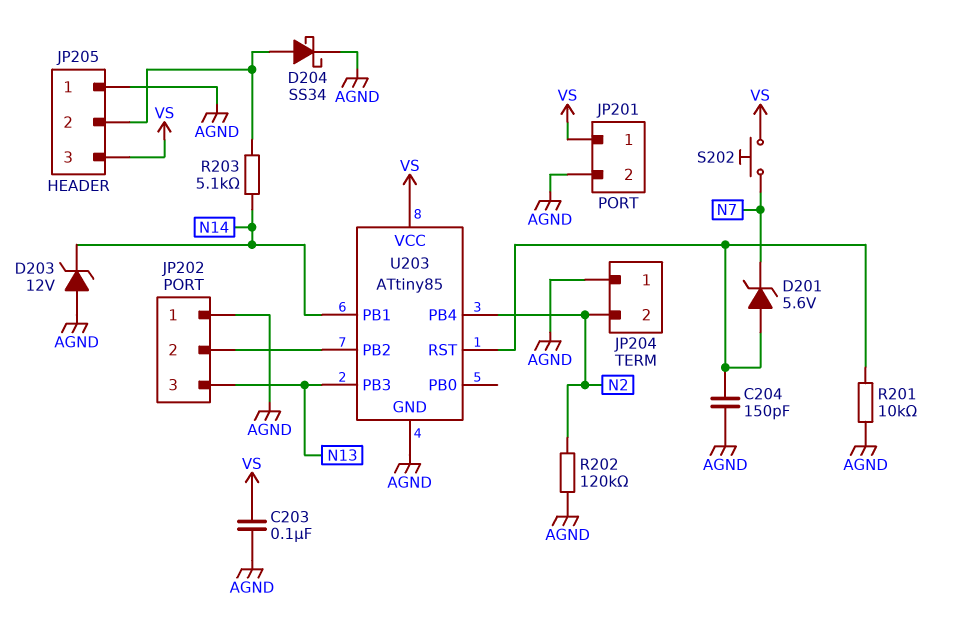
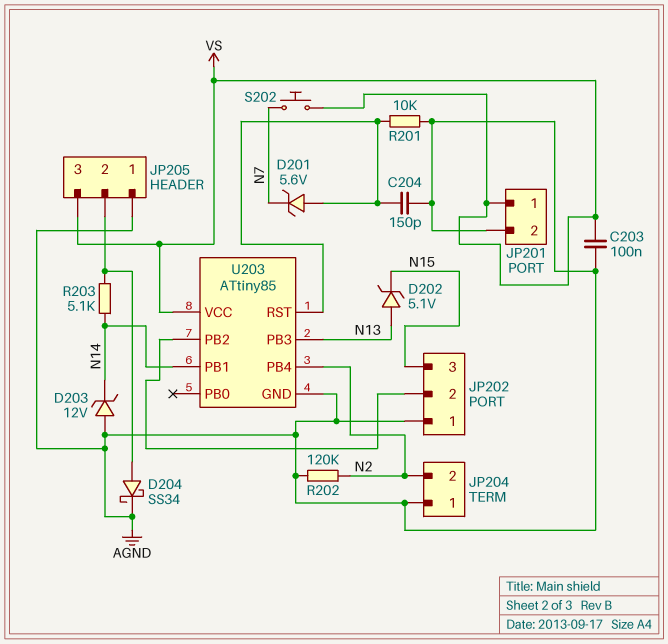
D202: none -> zener 5.1V (A N13, K N15)
JP202 pin 3: N13 -> N15

